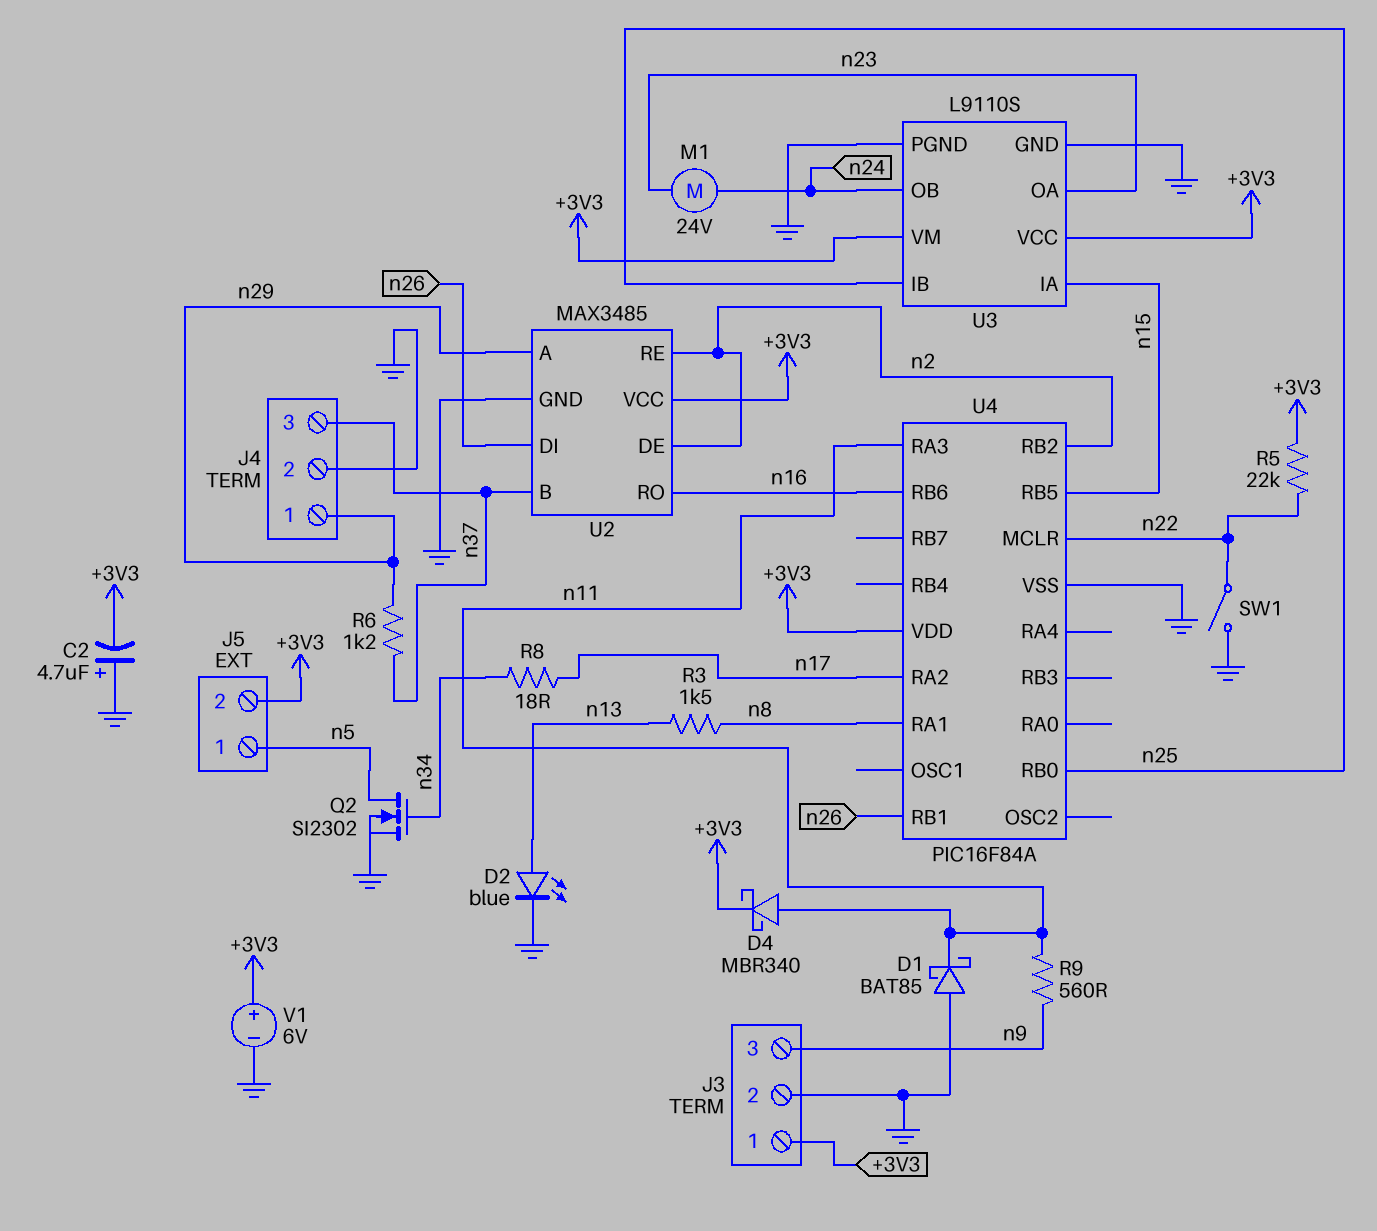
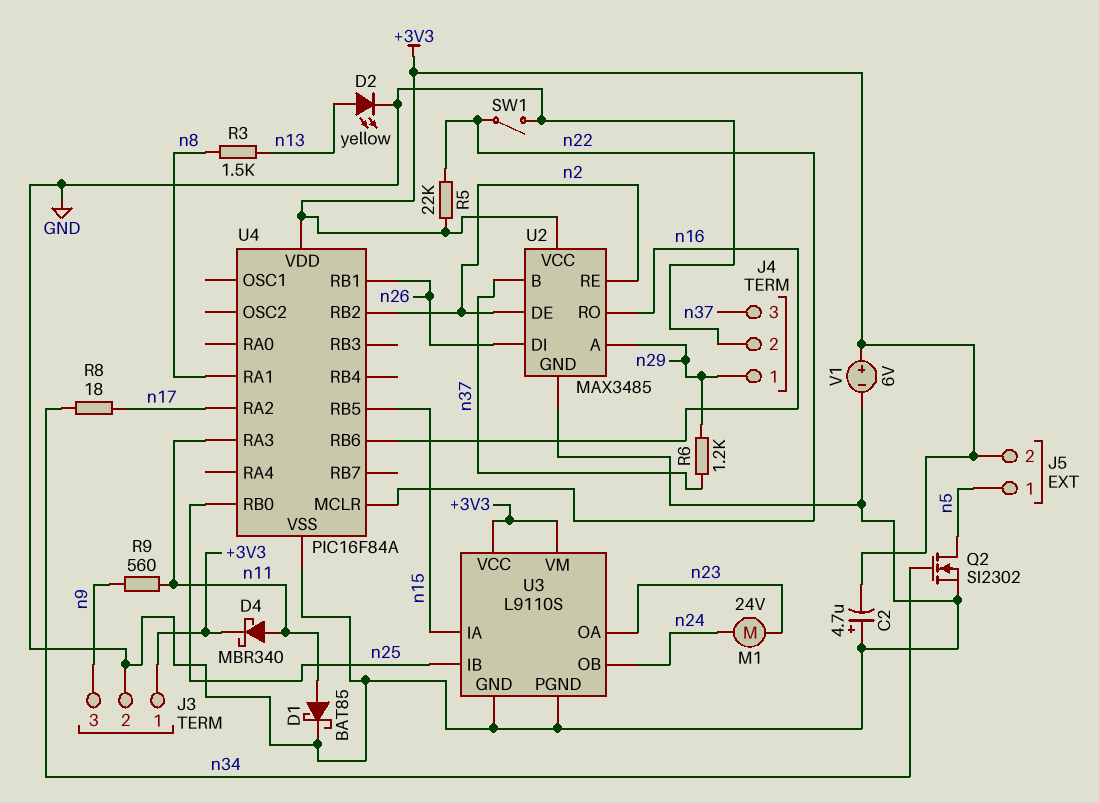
D1: schottky BAT85 (A GND, K n11) -> schottky BAT85 (A n11, K GND)
D2: LED blue (A n13, K GND) -> LED yellow (A n13, K GND)

